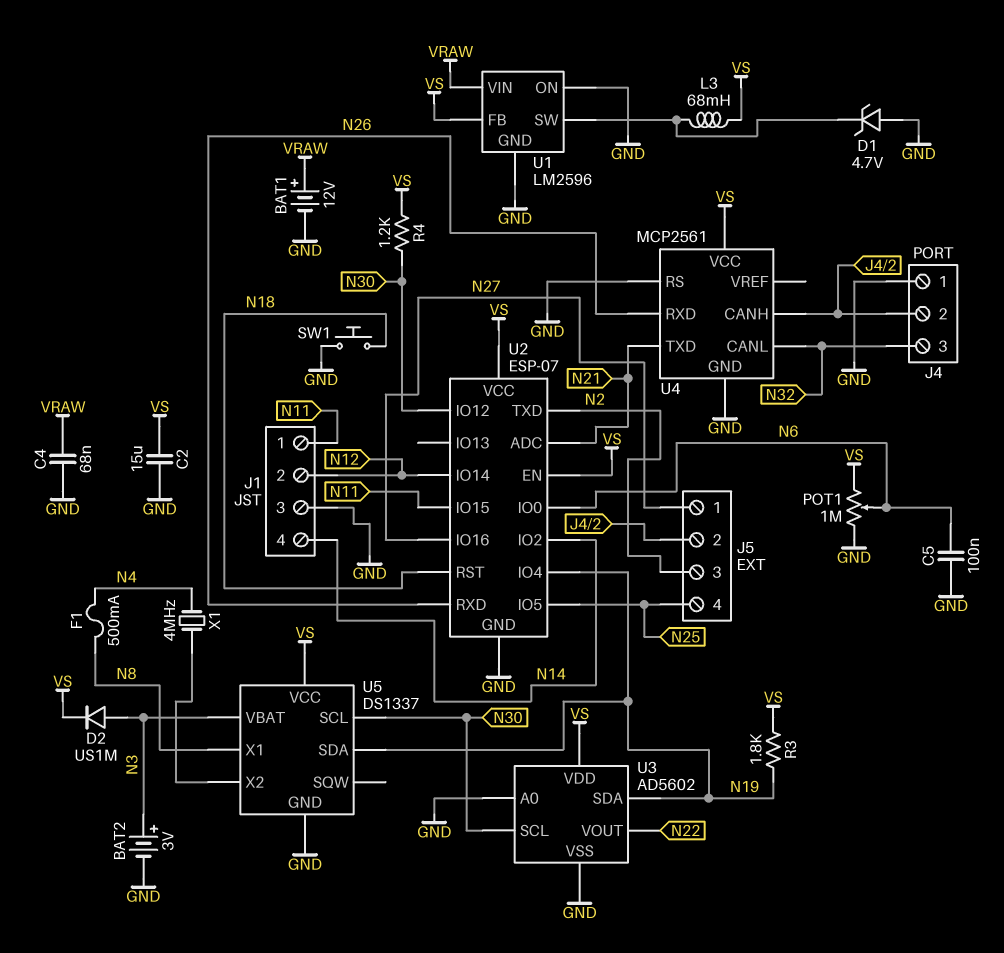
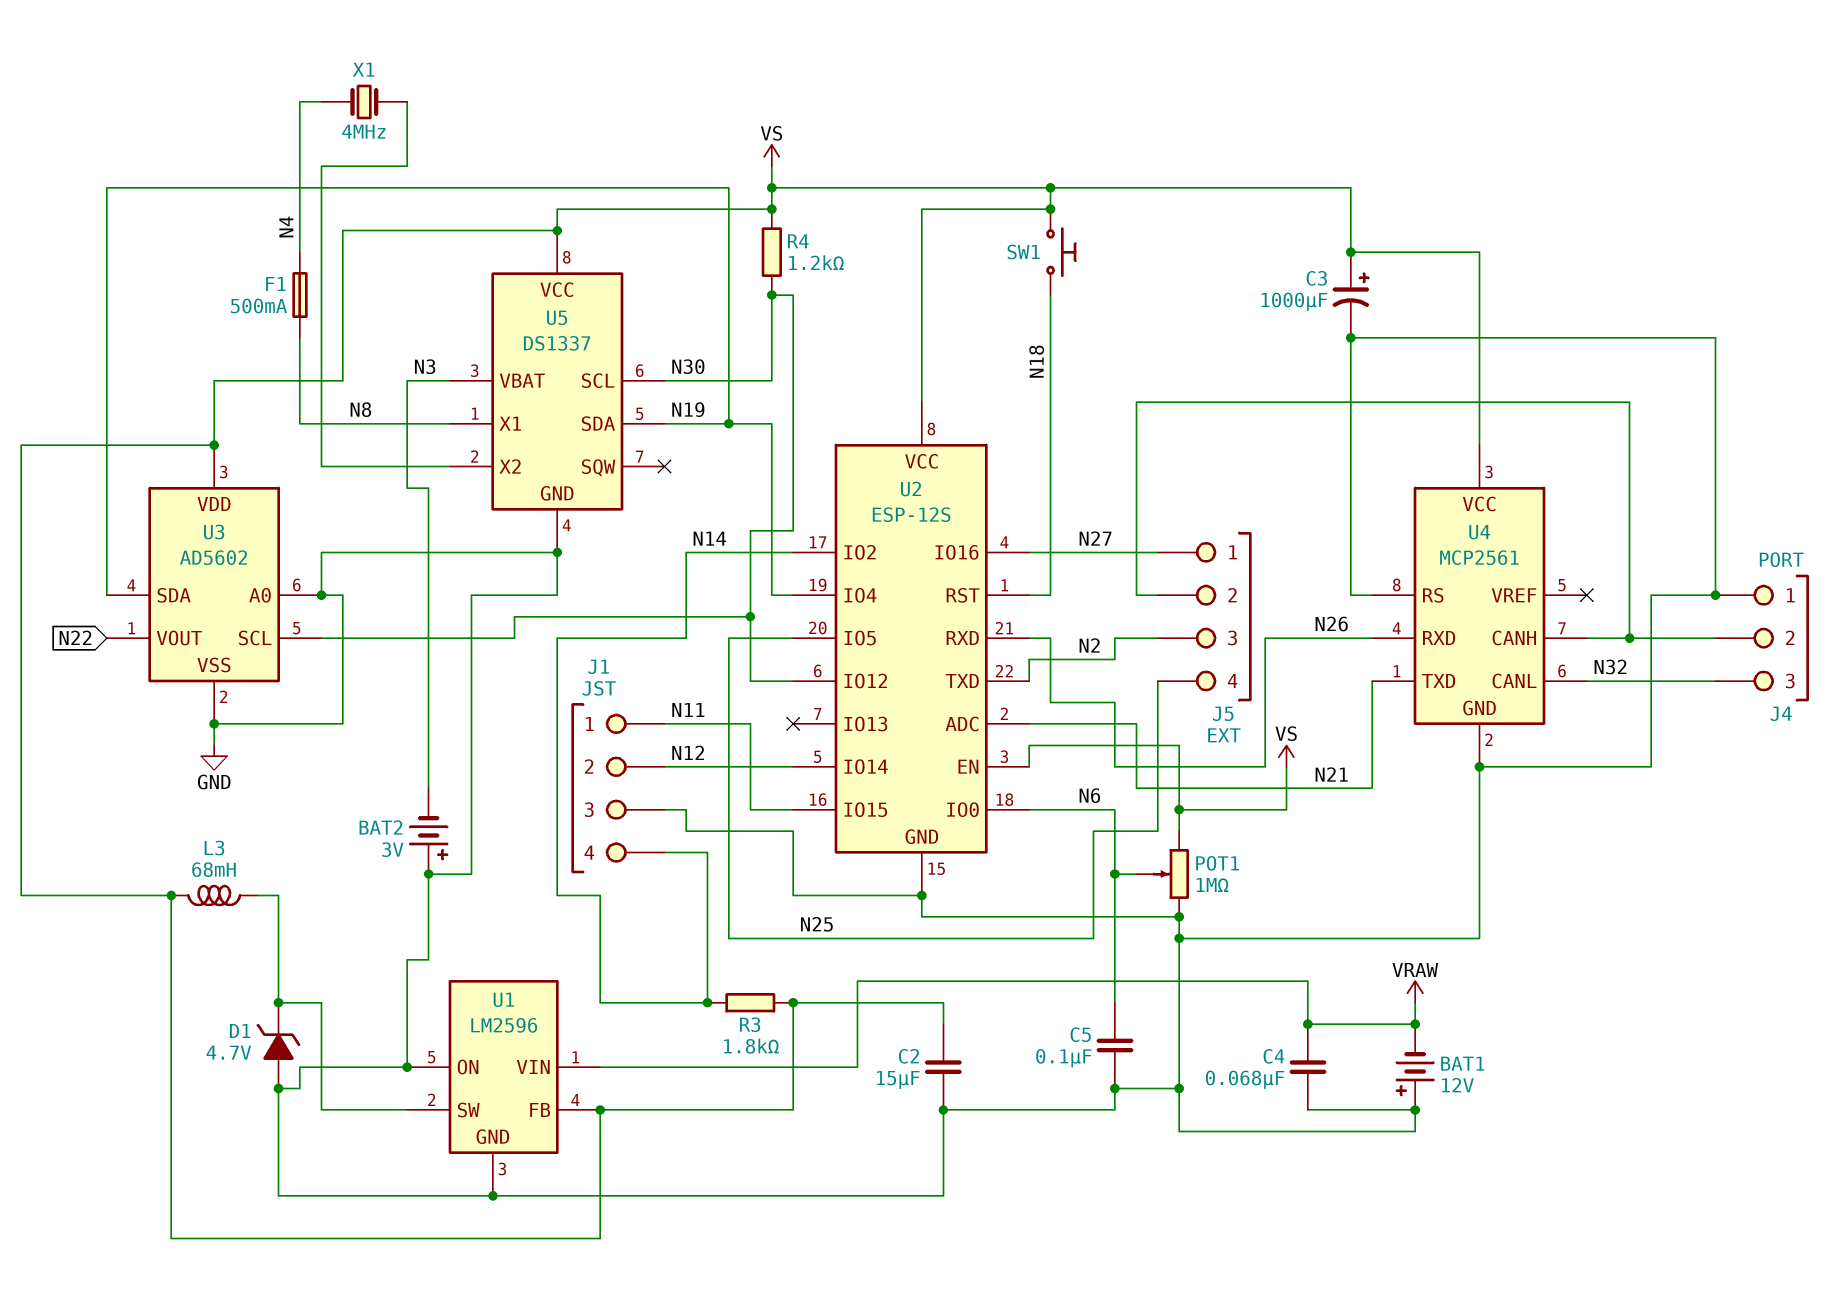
BAT1: 12V (plus VRAW, minus GND) -> 12V (plus GND, minus VRAW)
BAT2: 3V (plus N3, minus GND) -> 3V (plus GND, minus N3)
C3: none -> 1000uF (plus VS, minus GND)
D2: diode US1M (A N3, K VS) -> none
R3: 1.8k (N19, VS) -> 1.8k (N14, VS)
SW1: button (GND, N18) -> button (N18, VS)
U2: ESP-07 -> ESP-12S

